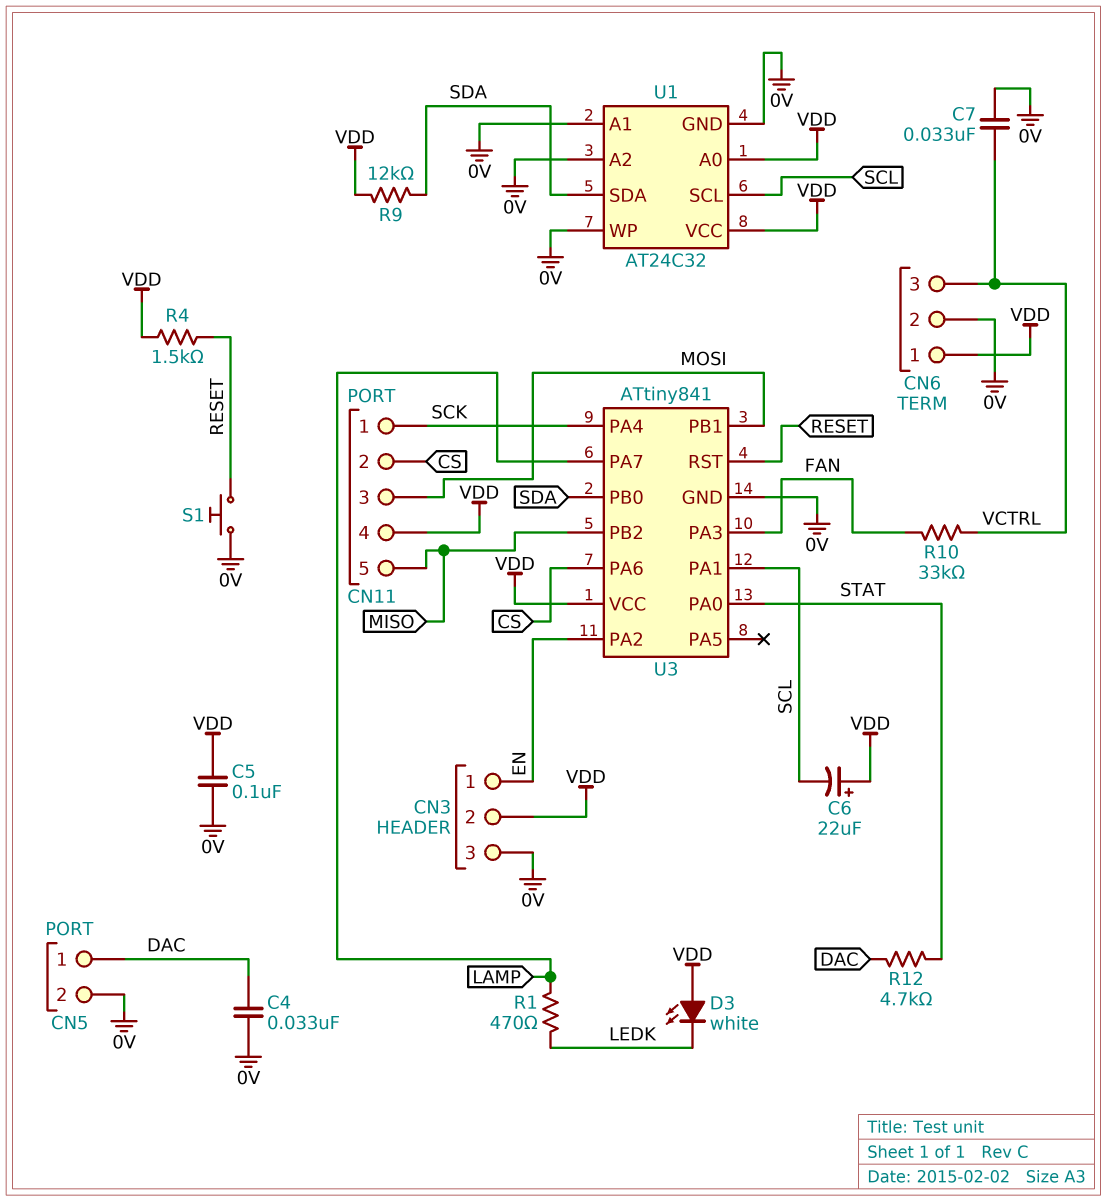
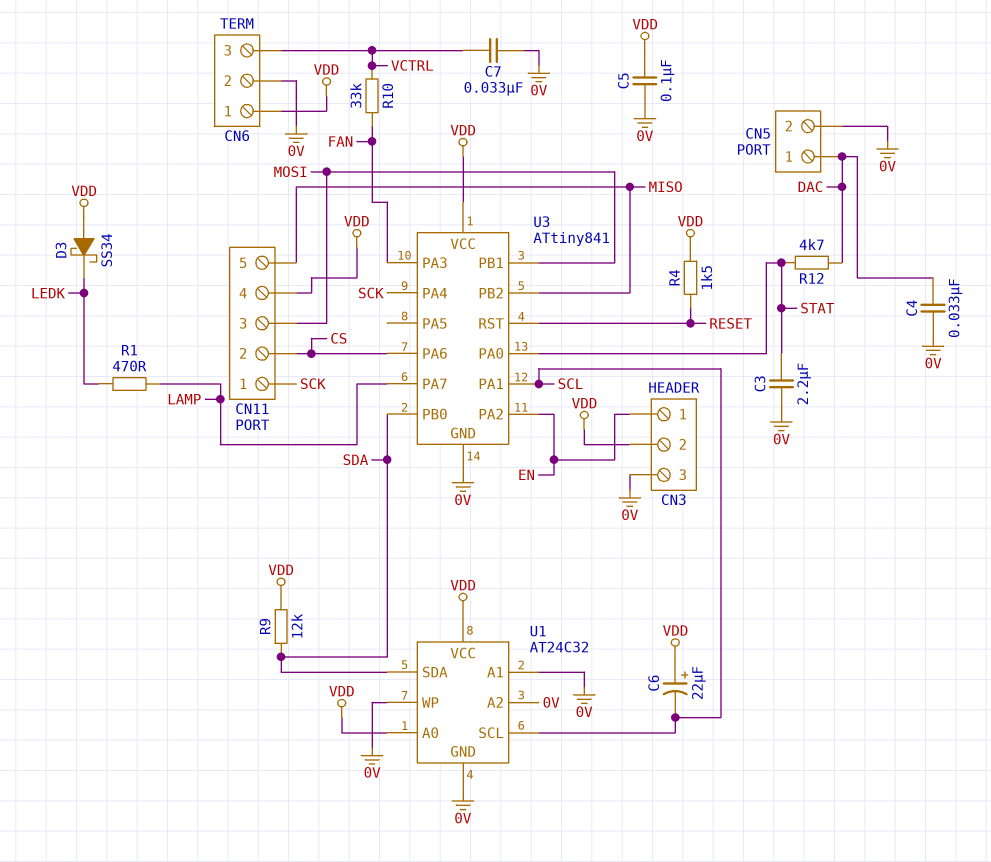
C3: none -> 2.2uF (0V, STAT)
D3: LED white (A VDD, K LEDK) -> schottky SS34 (A VDD, K LEDK)
S1: button (0V, RESET) -> none

